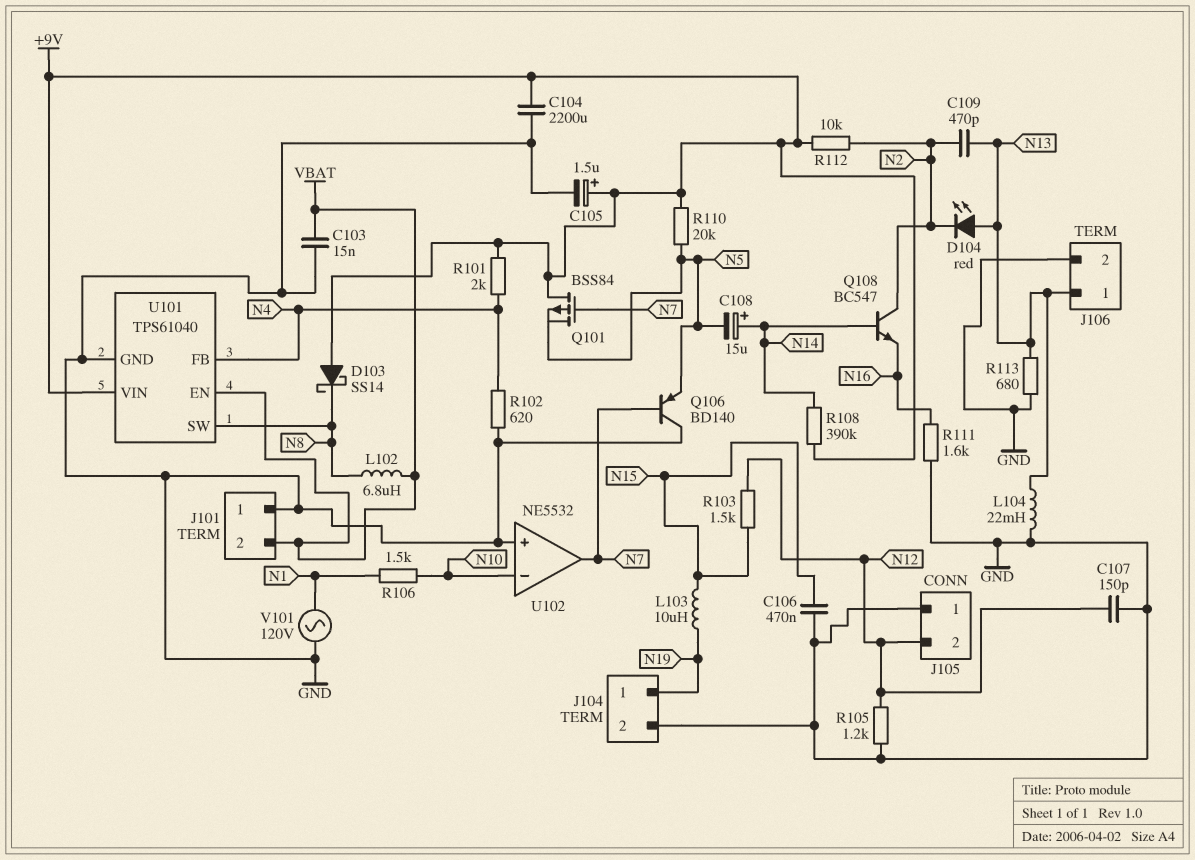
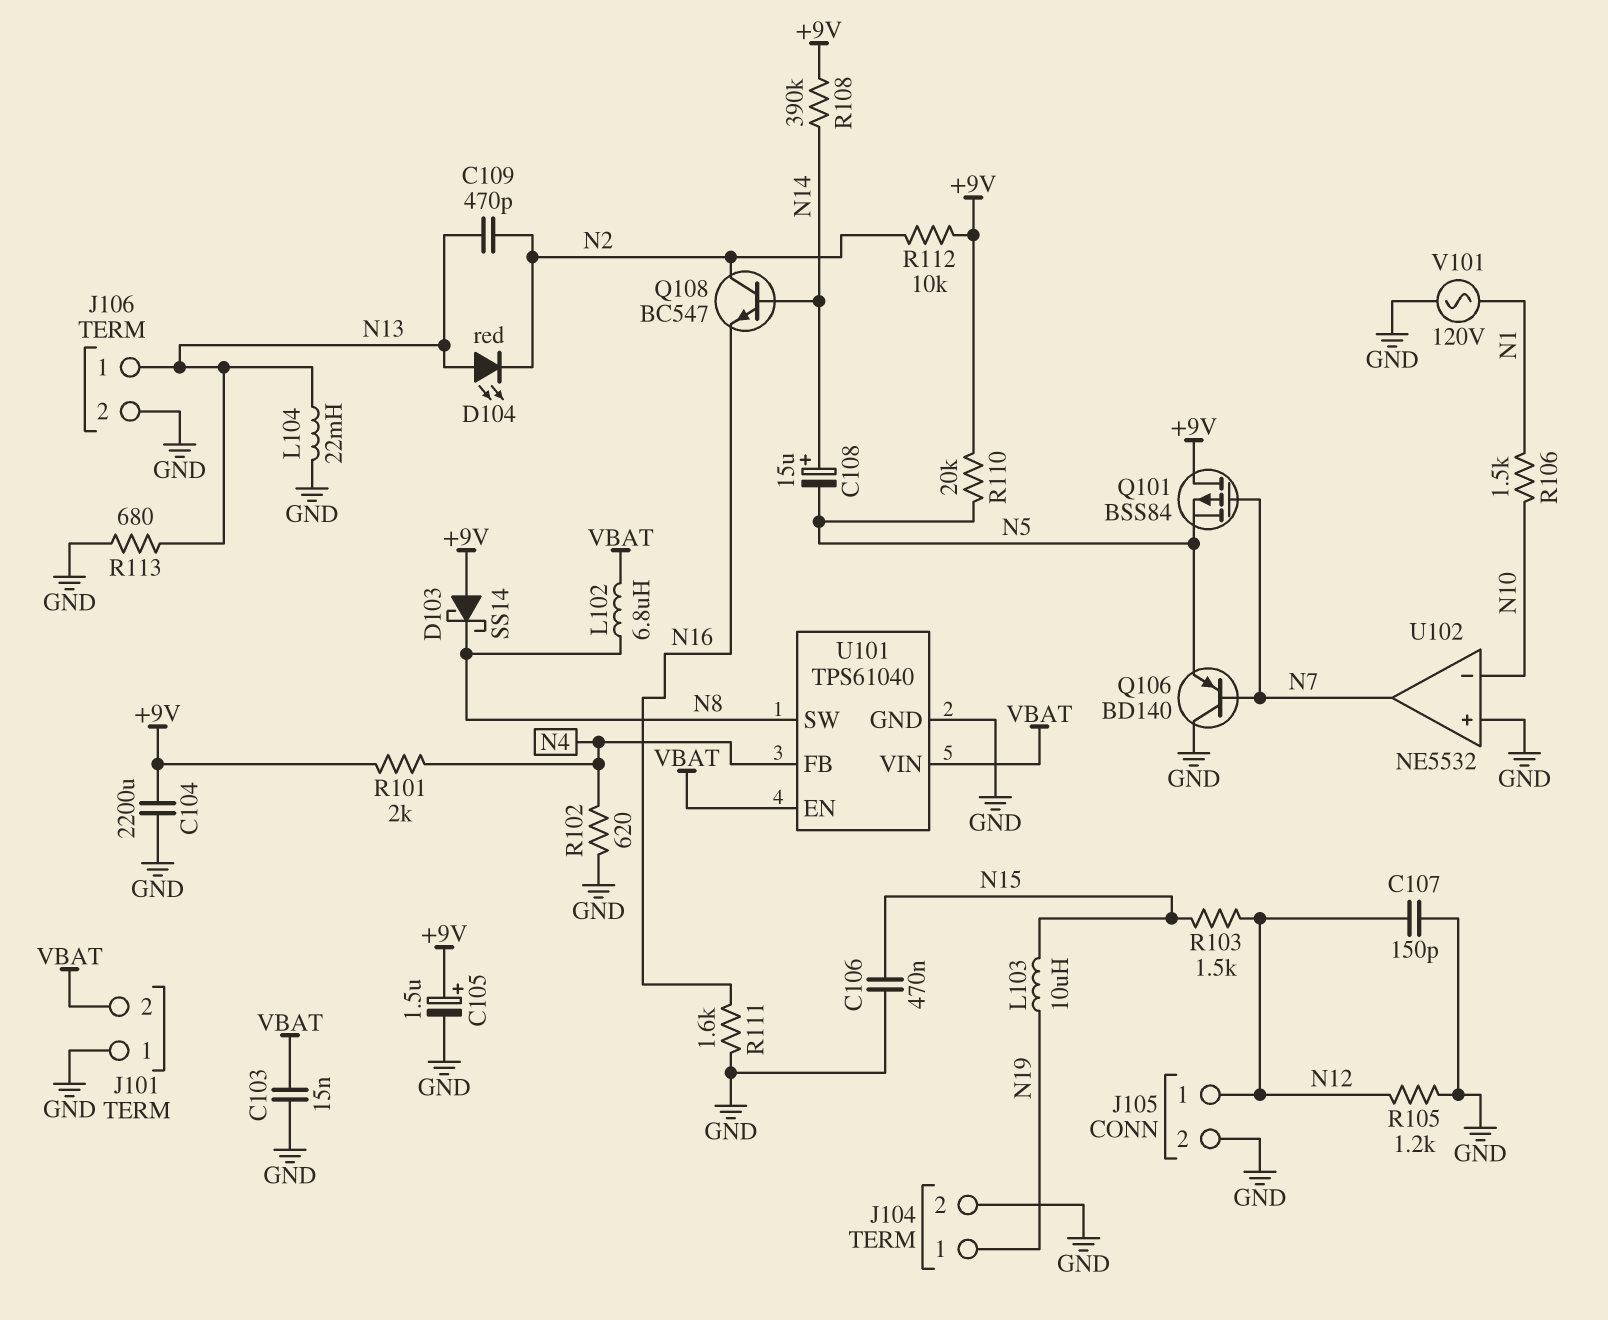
J105 pin 1: GND -> N12
J105 pin 2: N12 -> GND
U101 pin VIN: +9V -> VBAT

